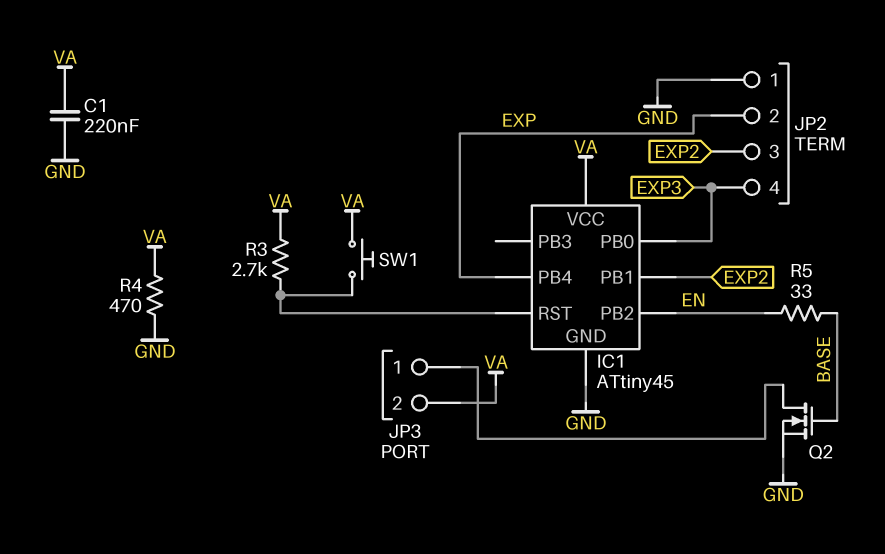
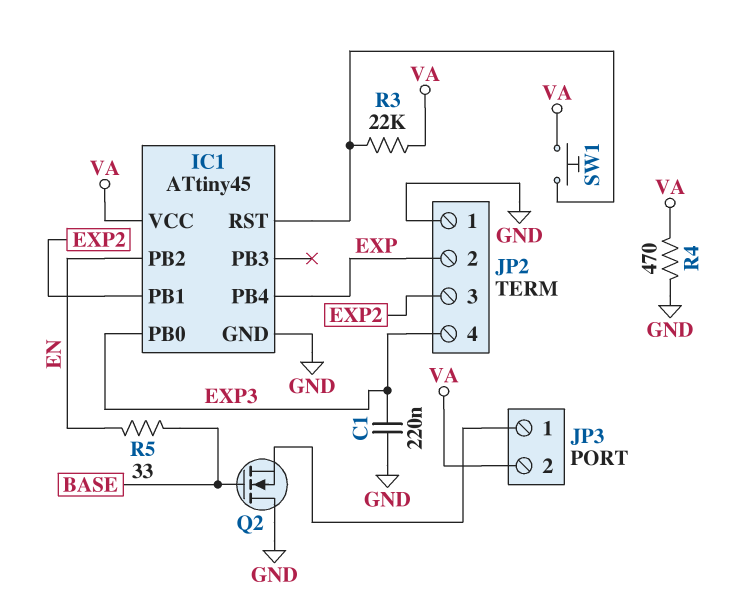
C1: 220nF (GND, VA) -> 220nF (EXP3, GND)
Q2: NMOS (G BASE, D JP3/1, S GND) -> NMOS (G BASE, D GND, S JP3/1)
R3: 2.7k (IC1/RST, VA) -> 22k (IC1/RST, VA)

